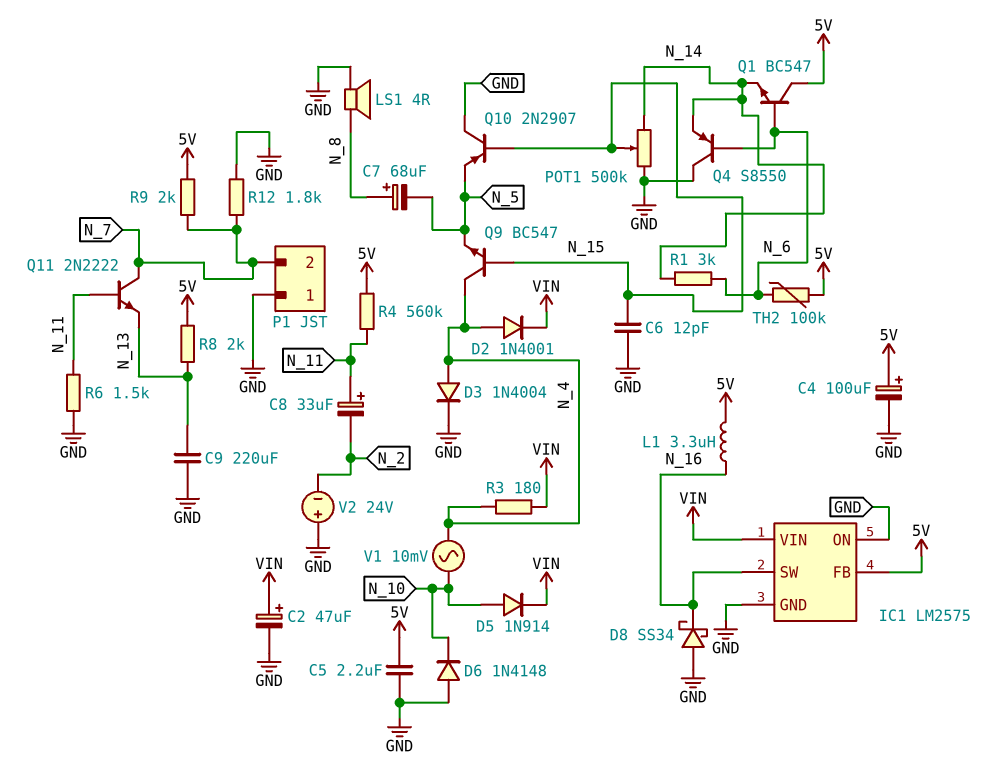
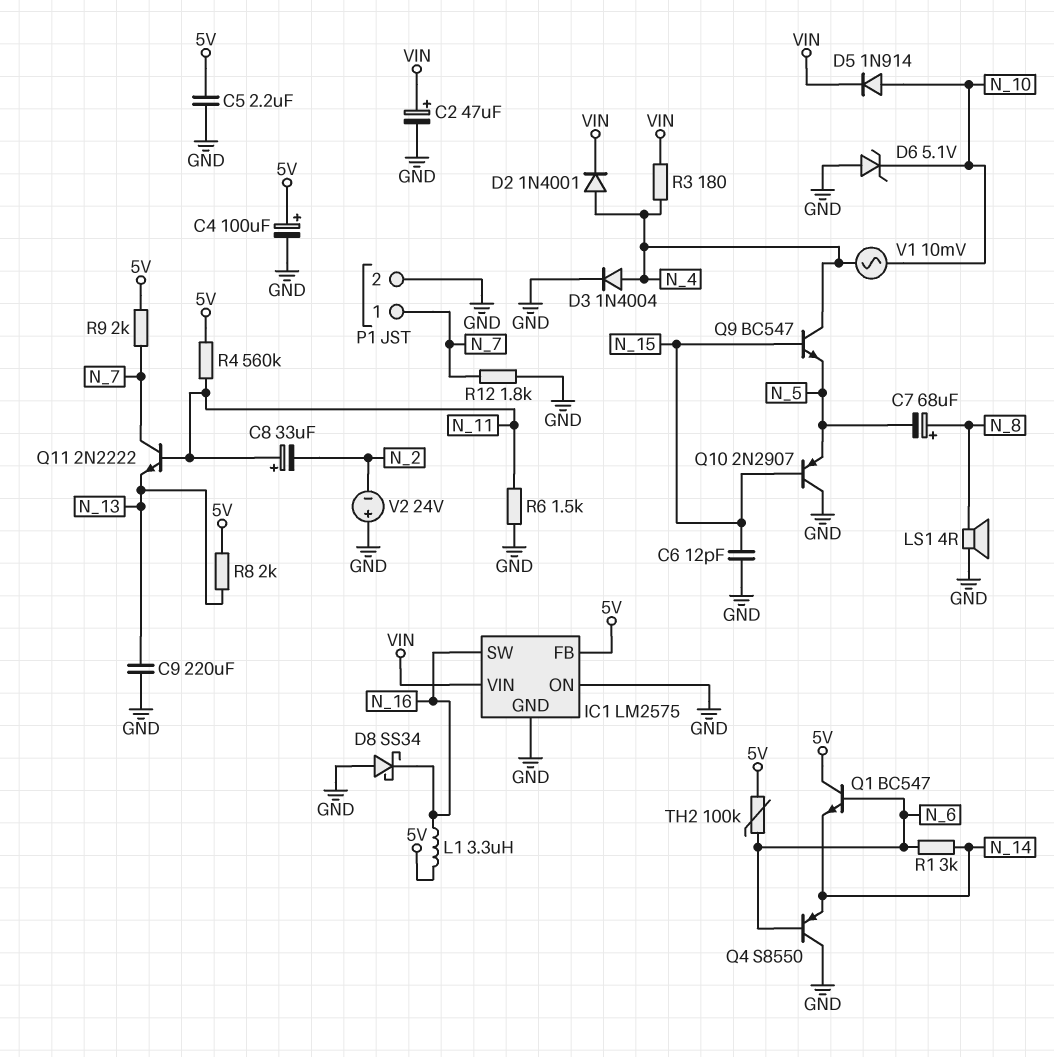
D6: diode 1N4148 (A GND, K N_10) -> zener 5.1V (A GND, K N_10)
P1 pin 1: GND -> N_7
P1 pin 2: N_7 -> GND
POT1: 500k (GND, N_14, wiper N_15) -> none

